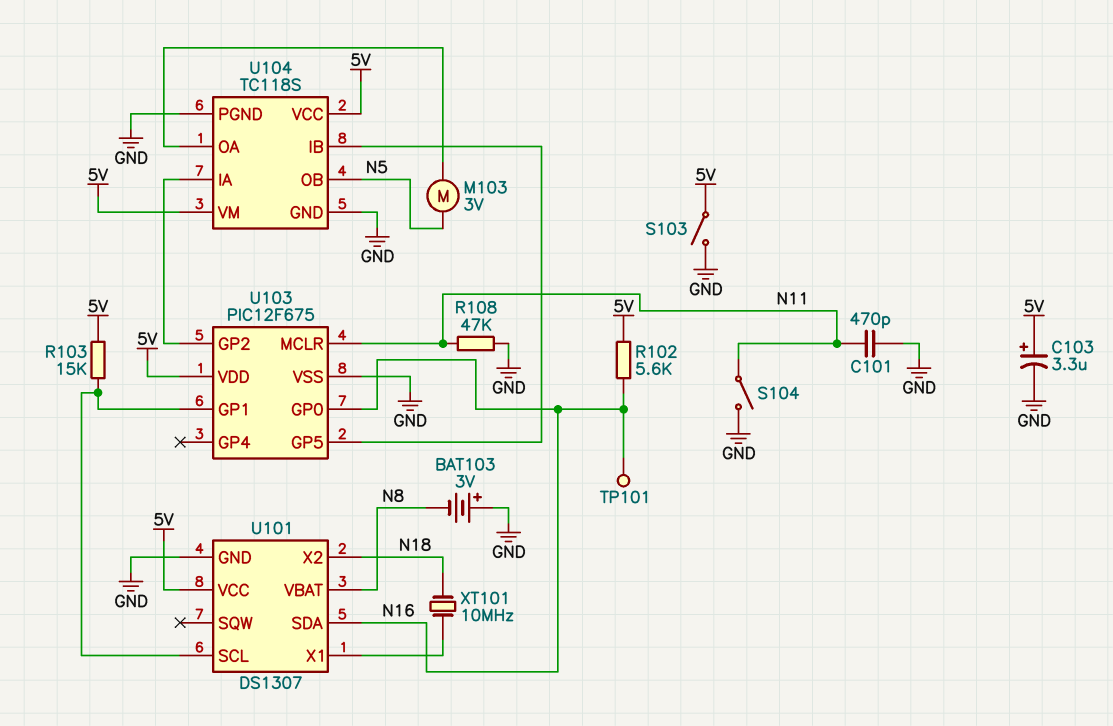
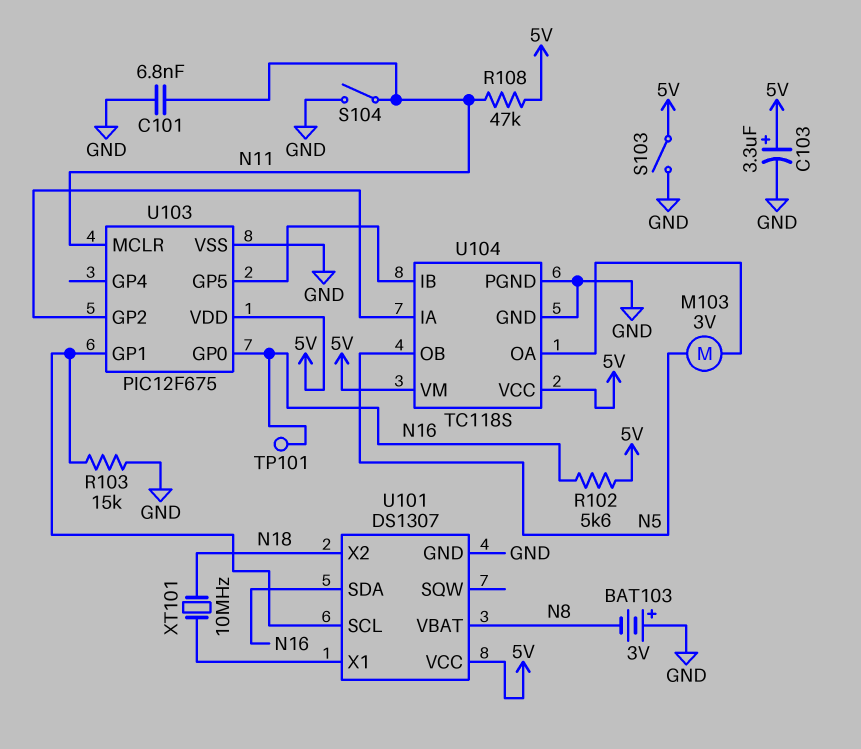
C101: 470pF (GND, N11) -> 6.8nF (GND, N11)
R103: 15k (5V, U101/SCL) -> 15k (GND, U101/SCL)
R108: 47k (GND, N11) -> 47k (5V, N11)

